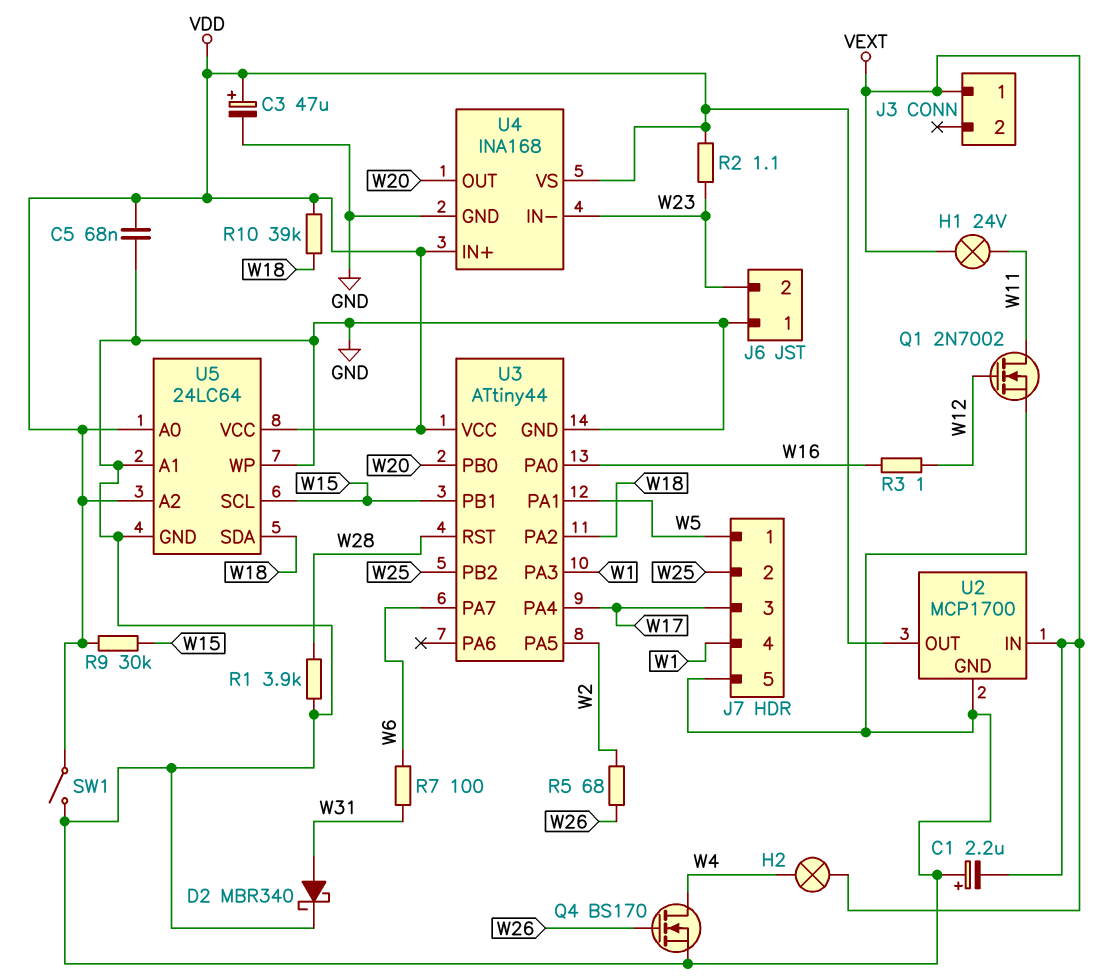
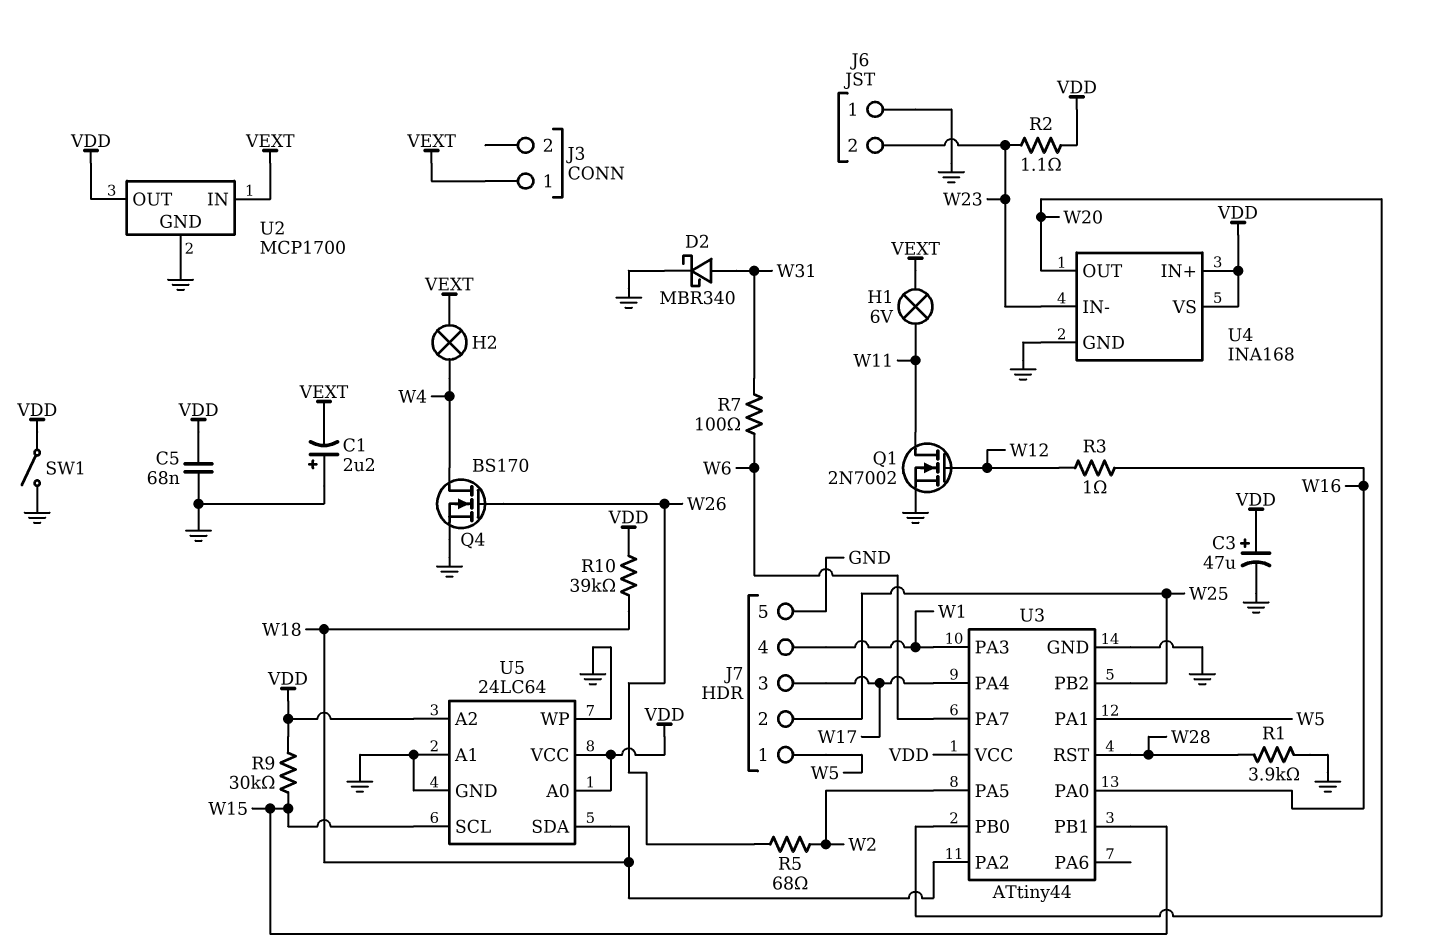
H1: lamp 24V (VEXT, W11) -> lamp 6V (VEXT, W11)

